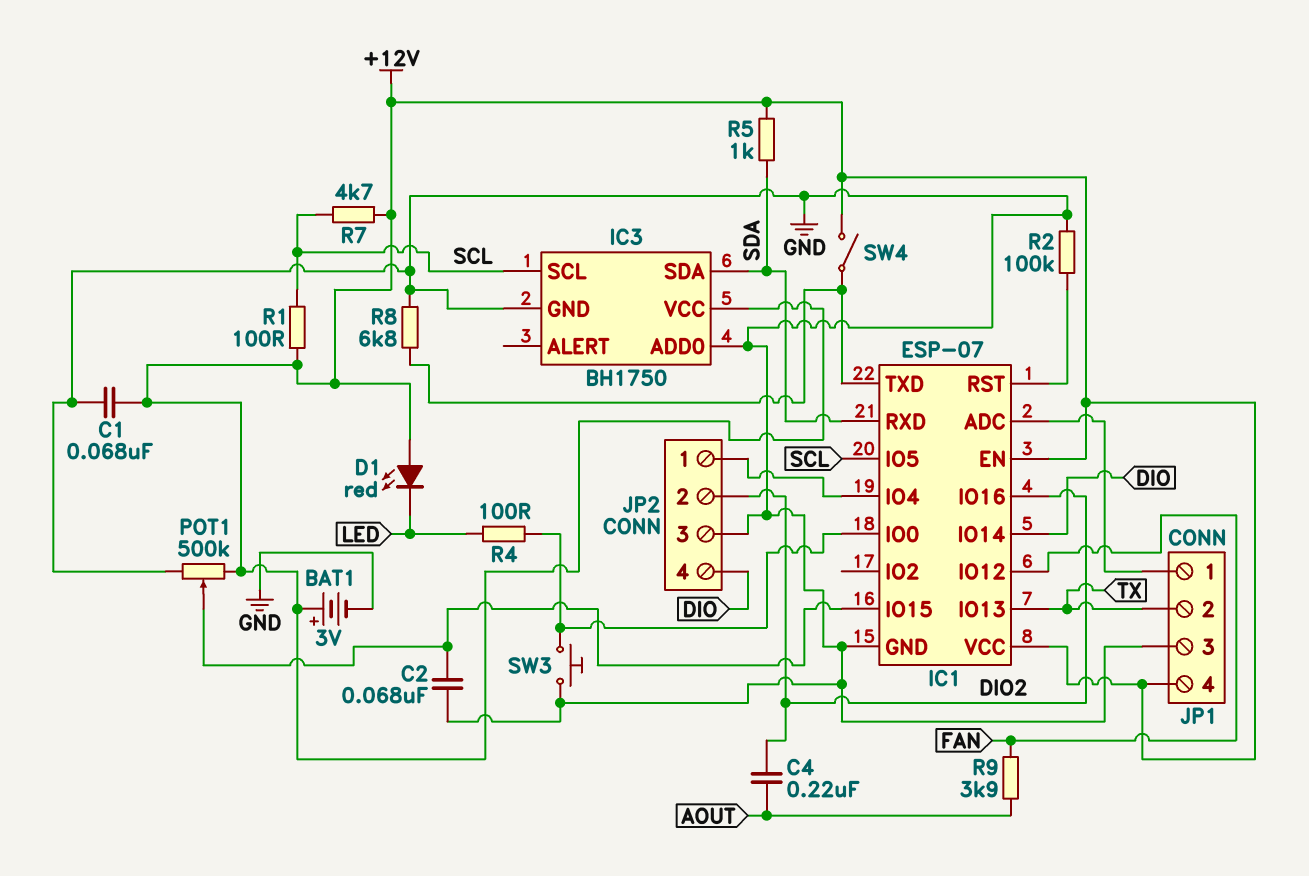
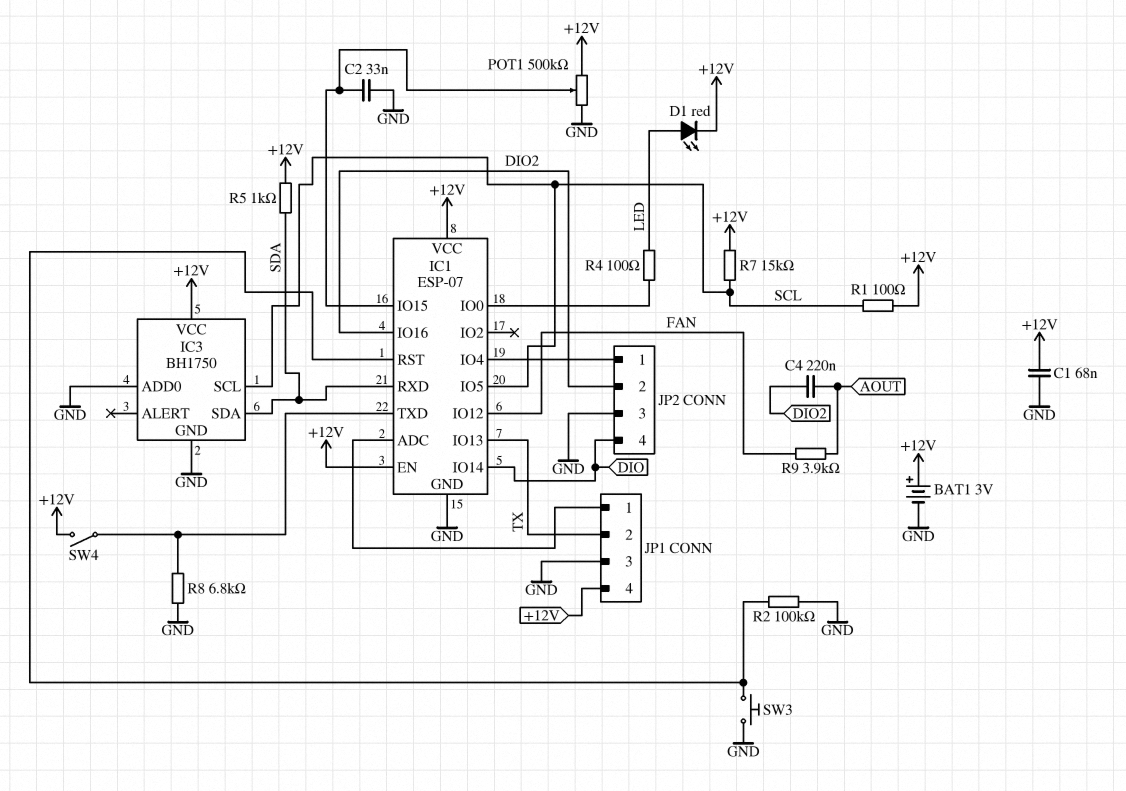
C2: 68nF (GND, IC1/IO15) -> 33nF (GND, IC1/IO15)
D1: LED red (A +12V, K LED) -> LED red (A LED, K +12V)
R7: 4.7k (+12V, SCL) -> 15k (+12V, SCL)
SW3: button (GND, IC1/IO0) -> button (GND, IC1/RST)

